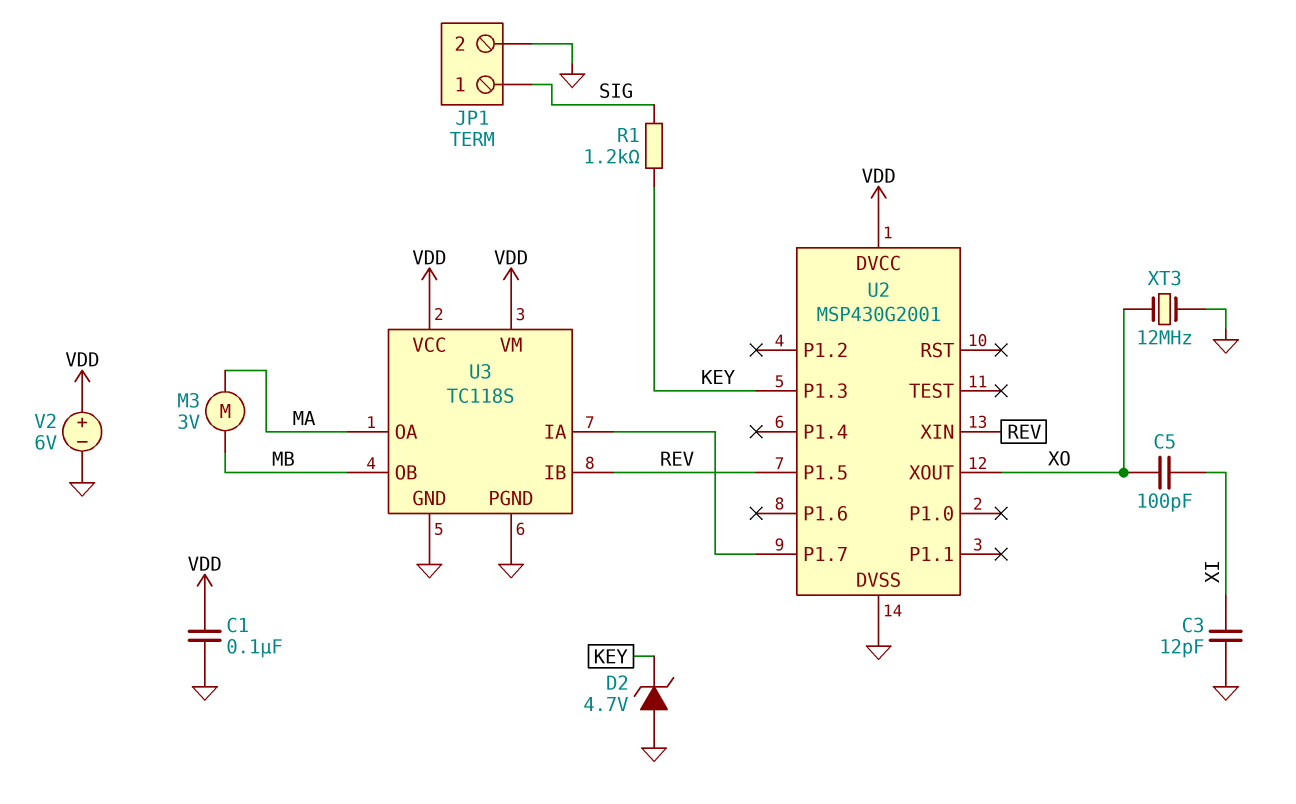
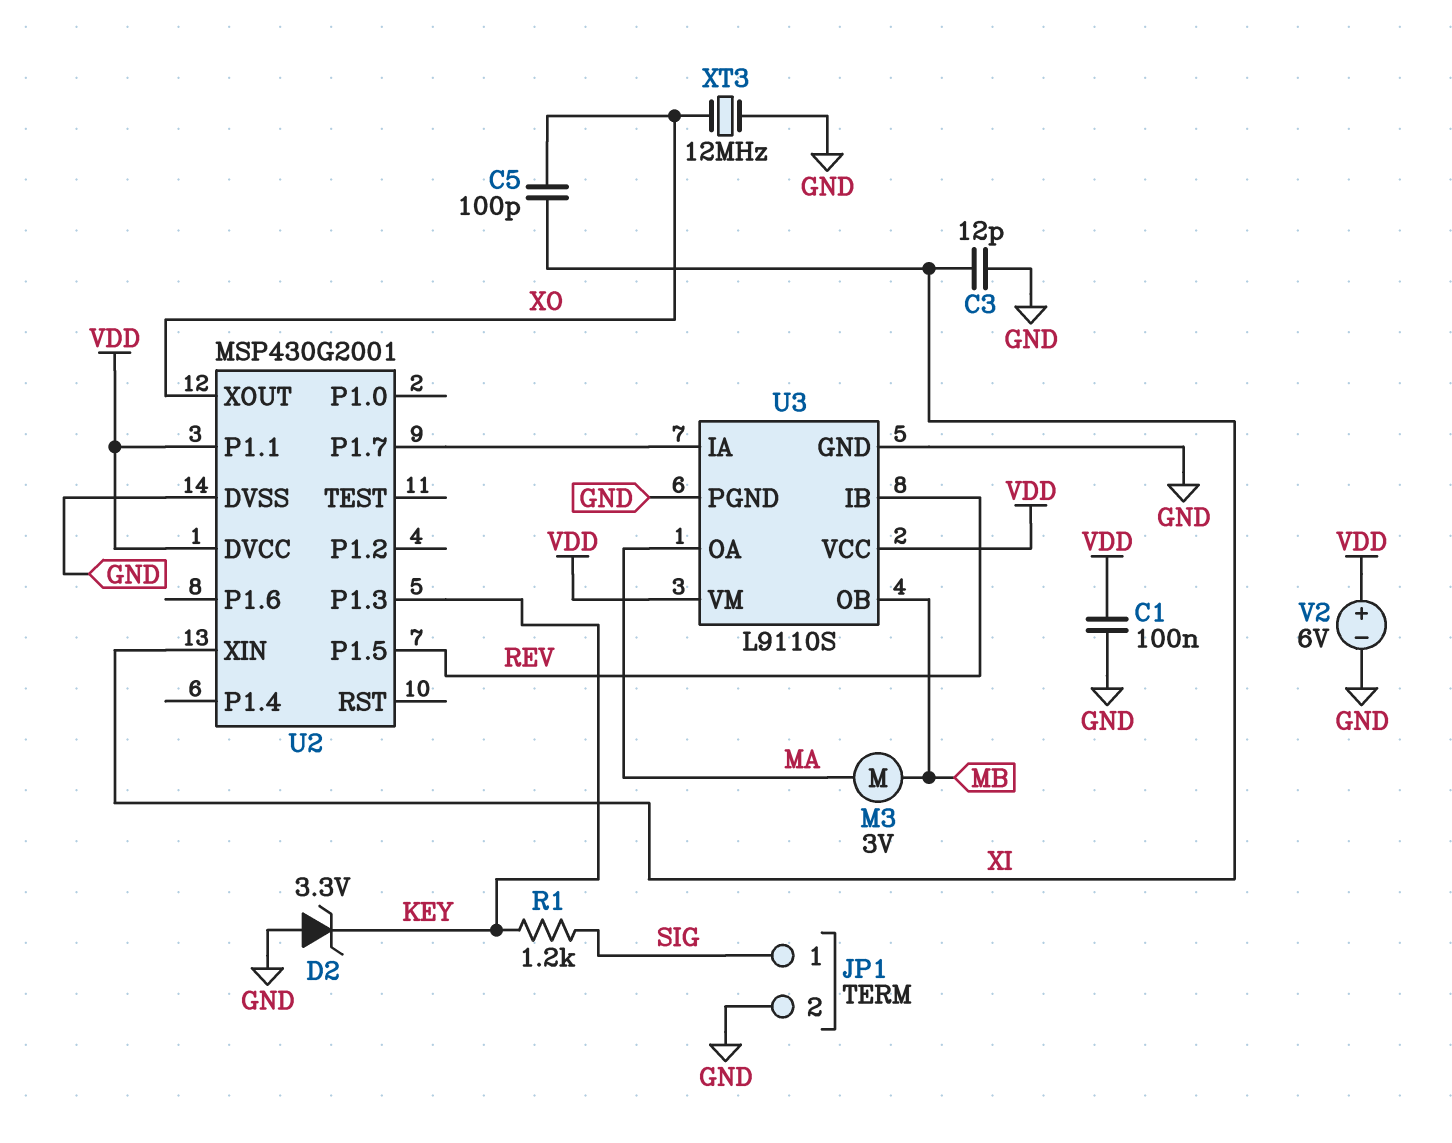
D2: zener 4.7V (A GND, K KEY) -> zener 3.3V (A GND, K KEY)
U2 pin P1.1: none -> VDD
U2 pin XIN: REV -> XI
U3: TC118S -> L9110S

